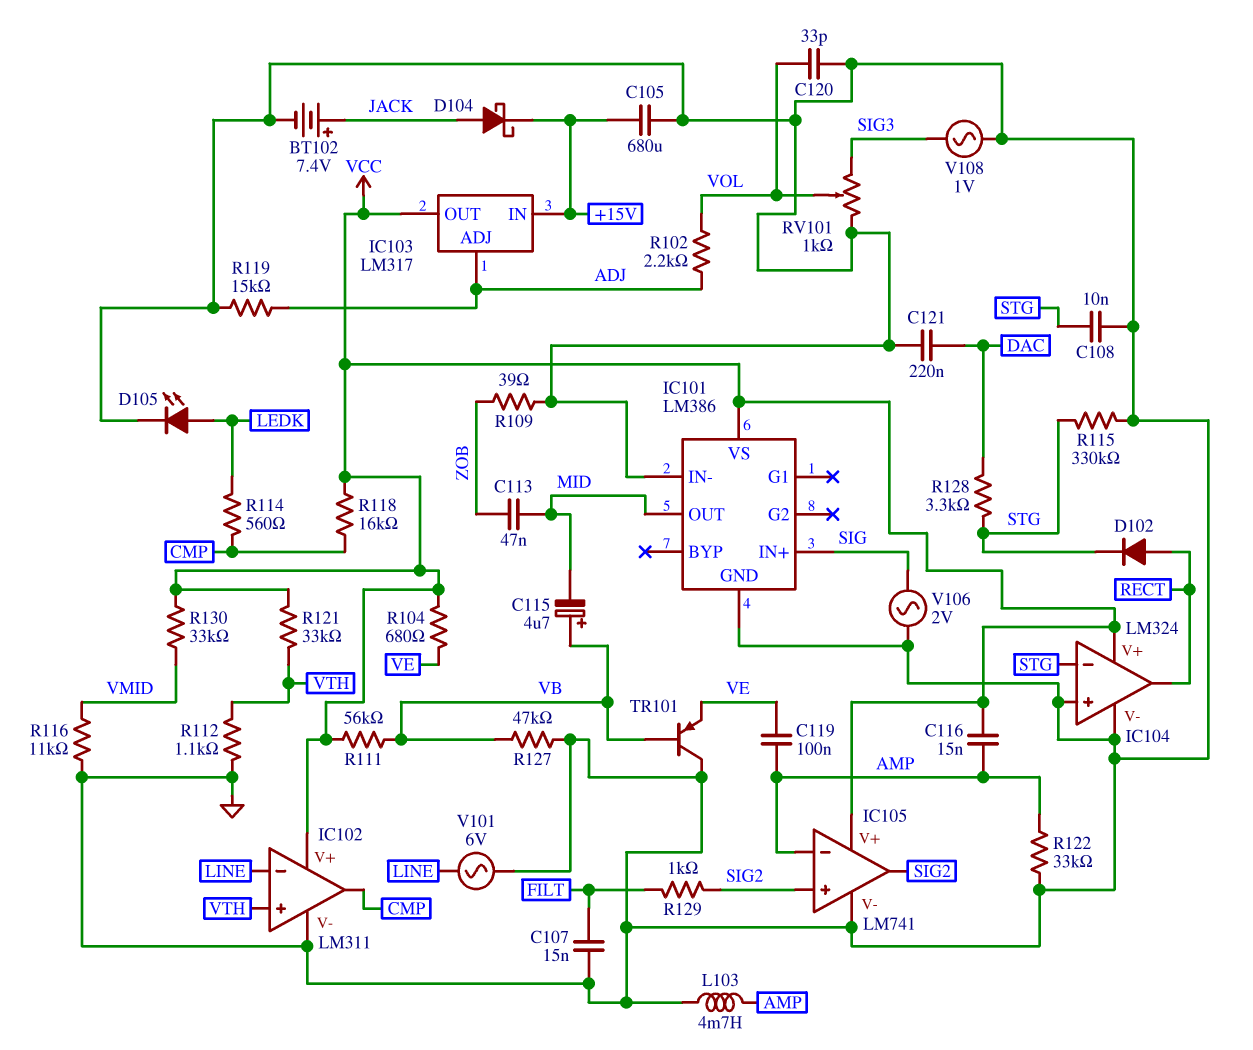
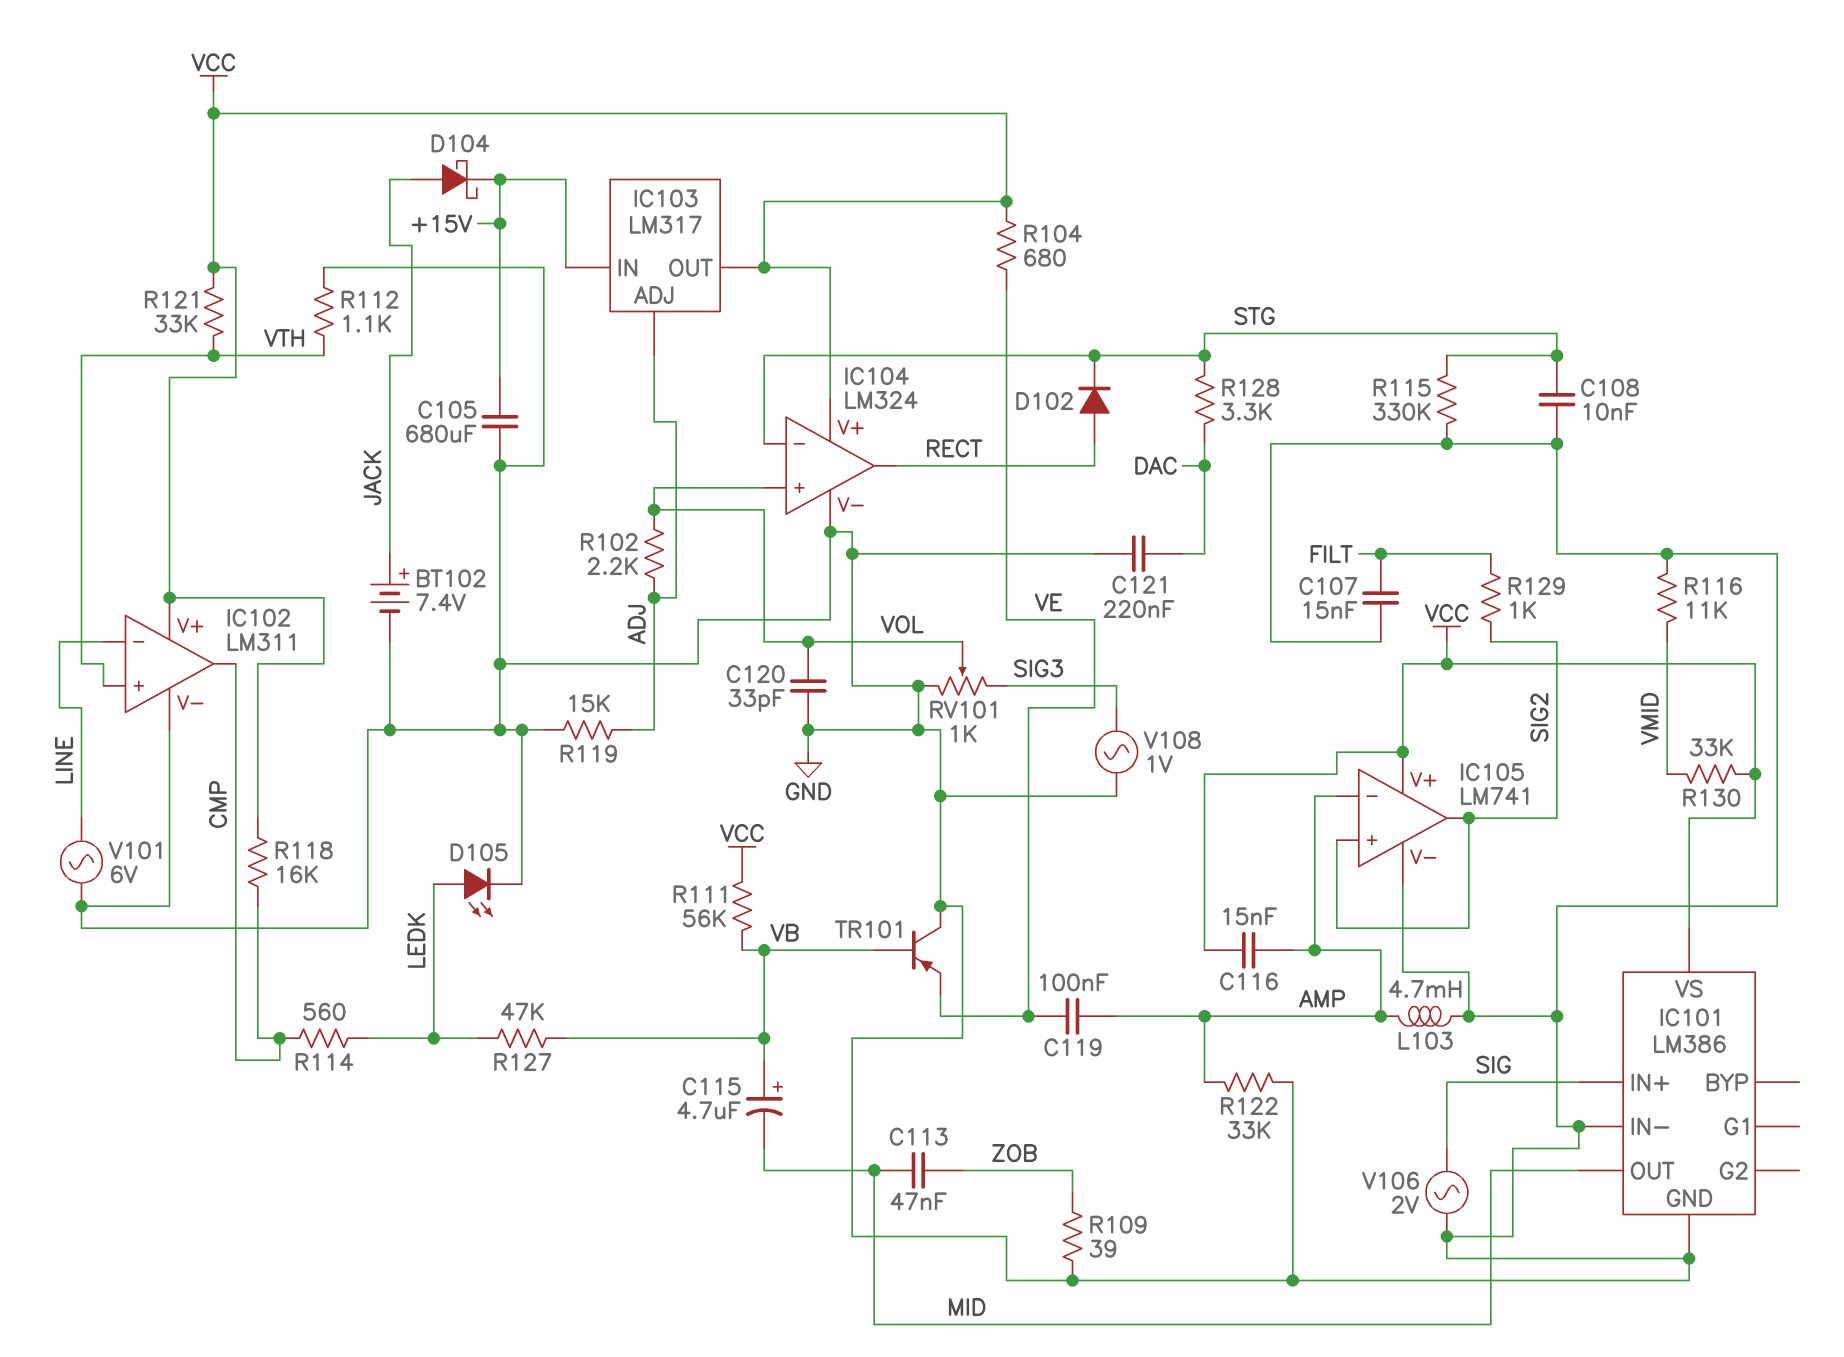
IC104 pin in+: GND -> VOL
R127: 47k (GND, VB) -> 47k (LEDK, VB)

